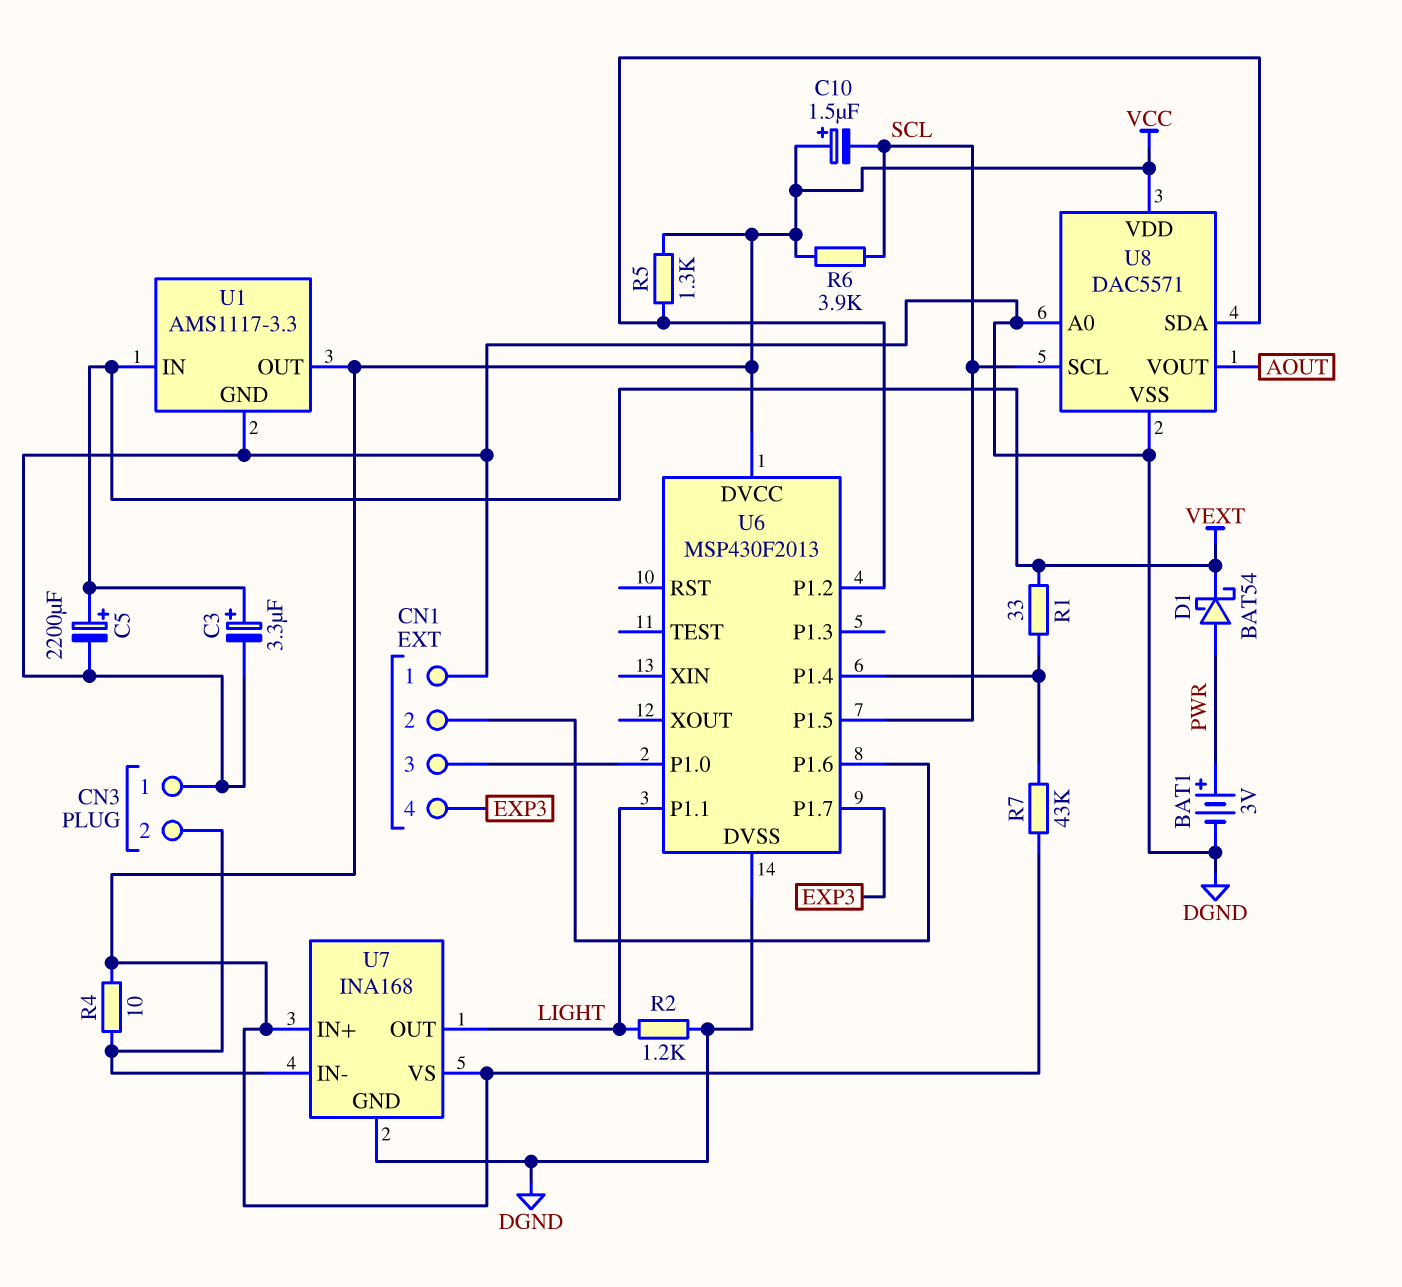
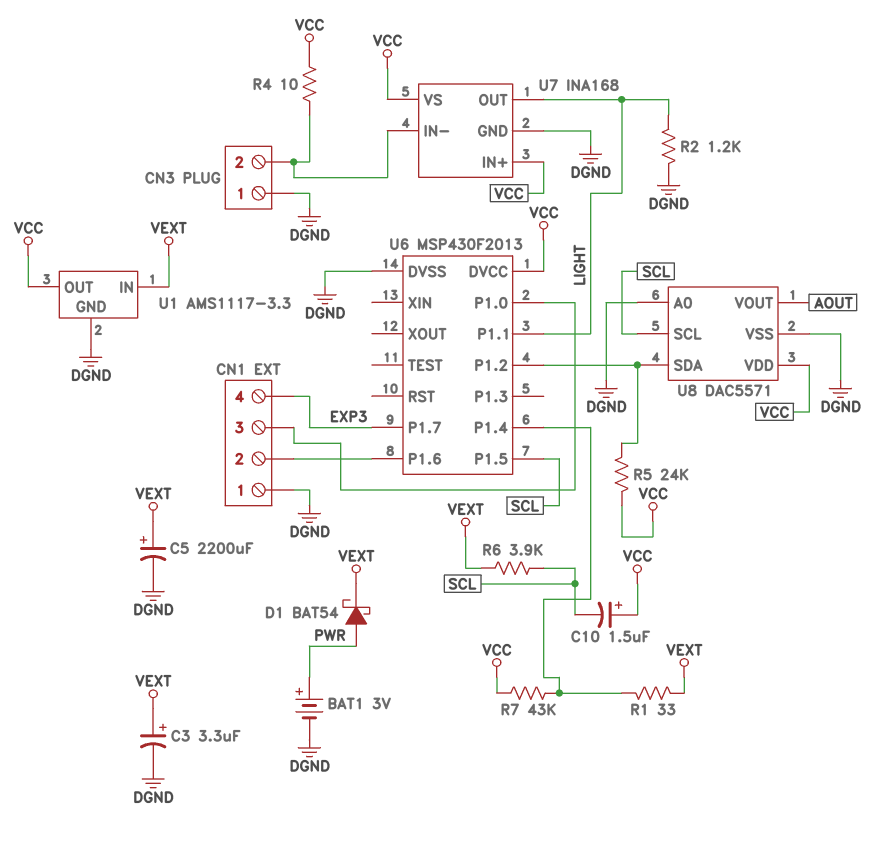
R5: 1.3k (U6/P1.2, VCC) -> 24k (U6/P1.2, VCC)
R6: 3.9k (SCL, VCC) -> 3.9k (SCL, VEXT)

